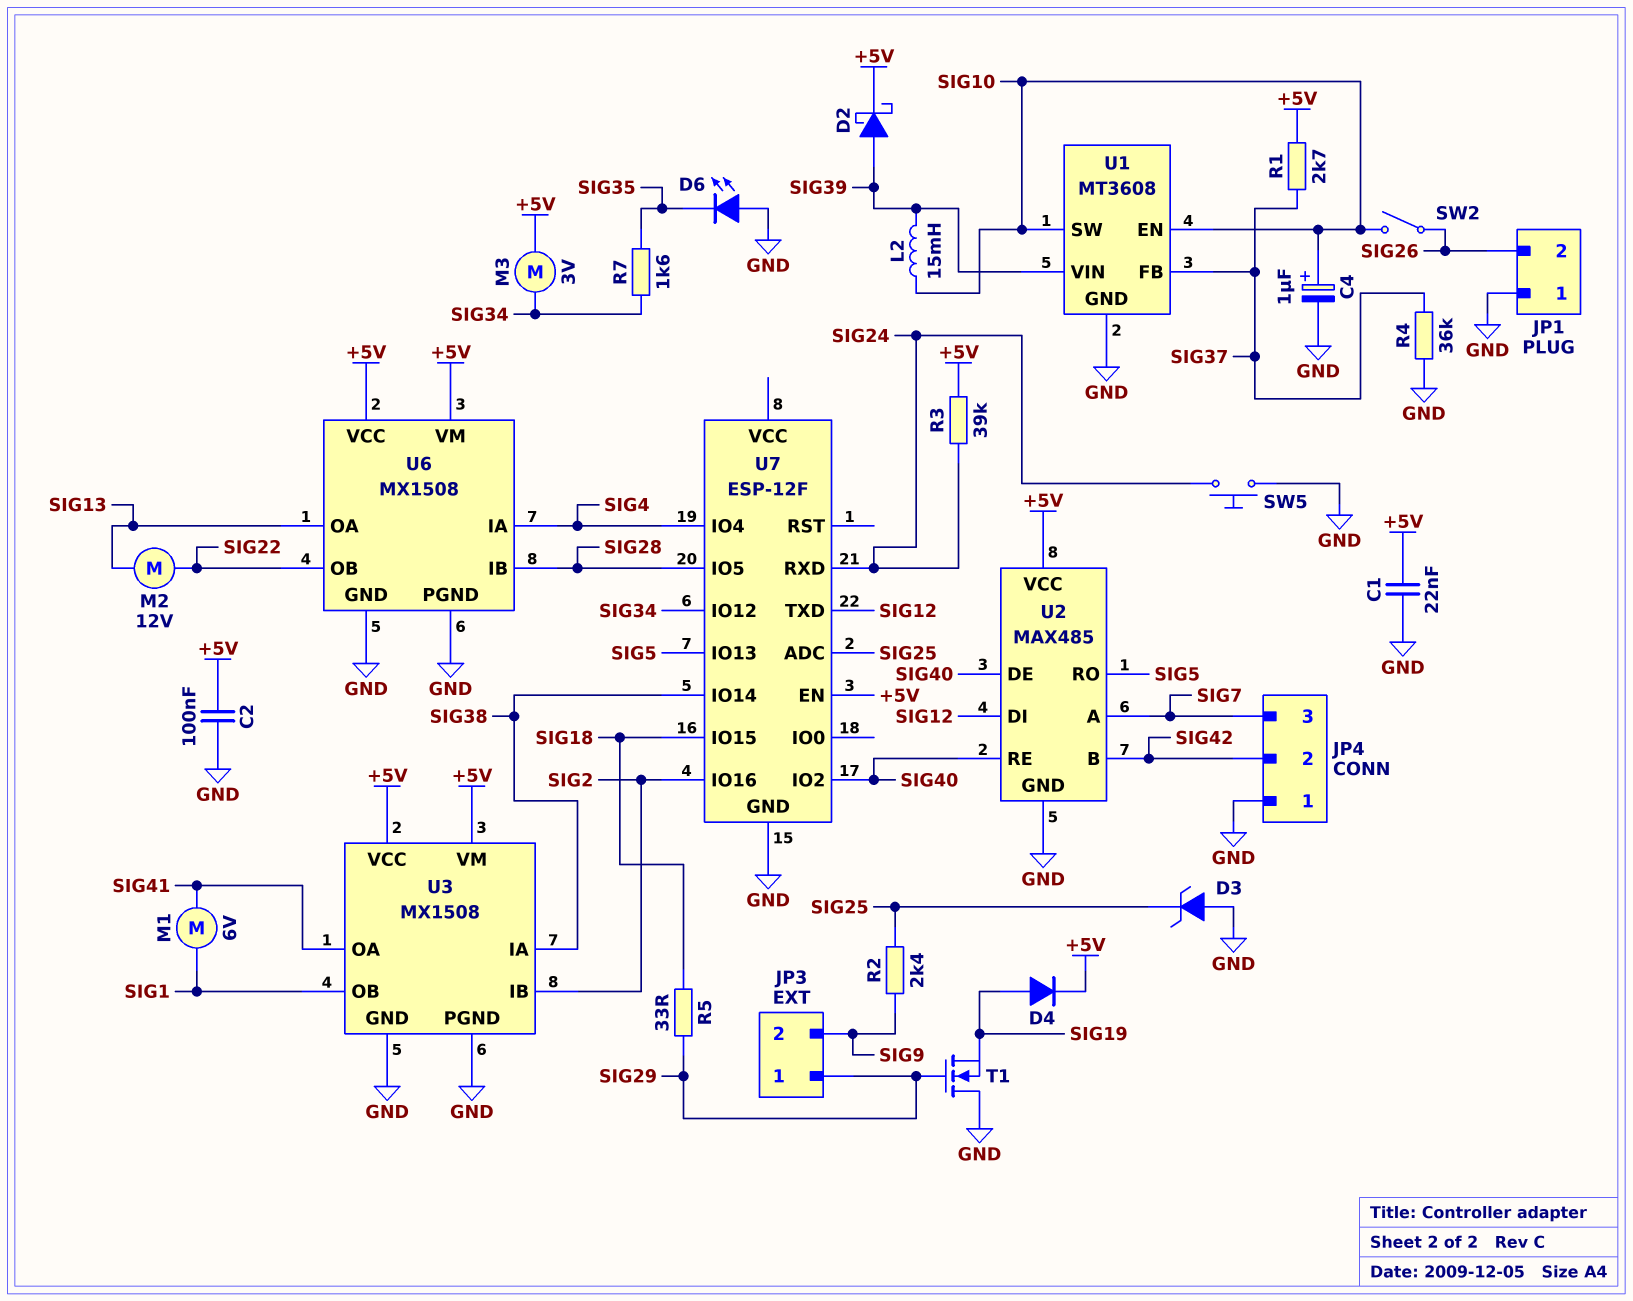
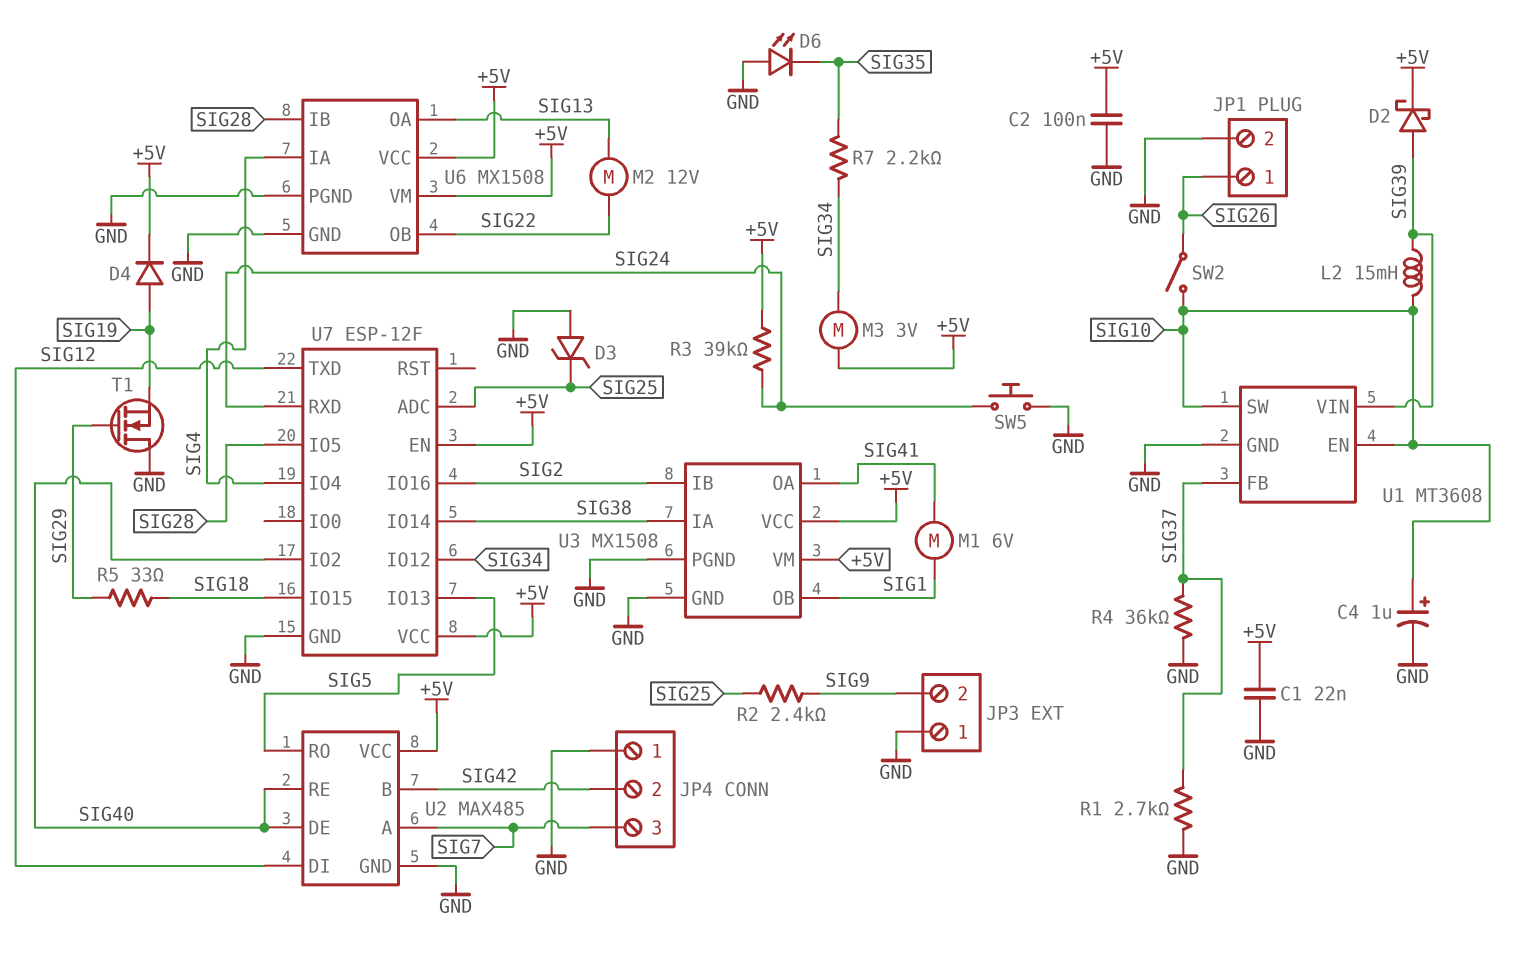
JP1 pin 1: GND -> SIG26
JP1 pin 2: SIG26 -> GND
JP3 pin 1: SIG29 -> GND
R1: 2.7k (+5V, SIG37) -> 2.7k (GND, SIG37)
R7: 1.6k (SIG34, SIG35) -> 2.2k (SIG34, SIG35)
U7 pin VCC: none -> +5V

